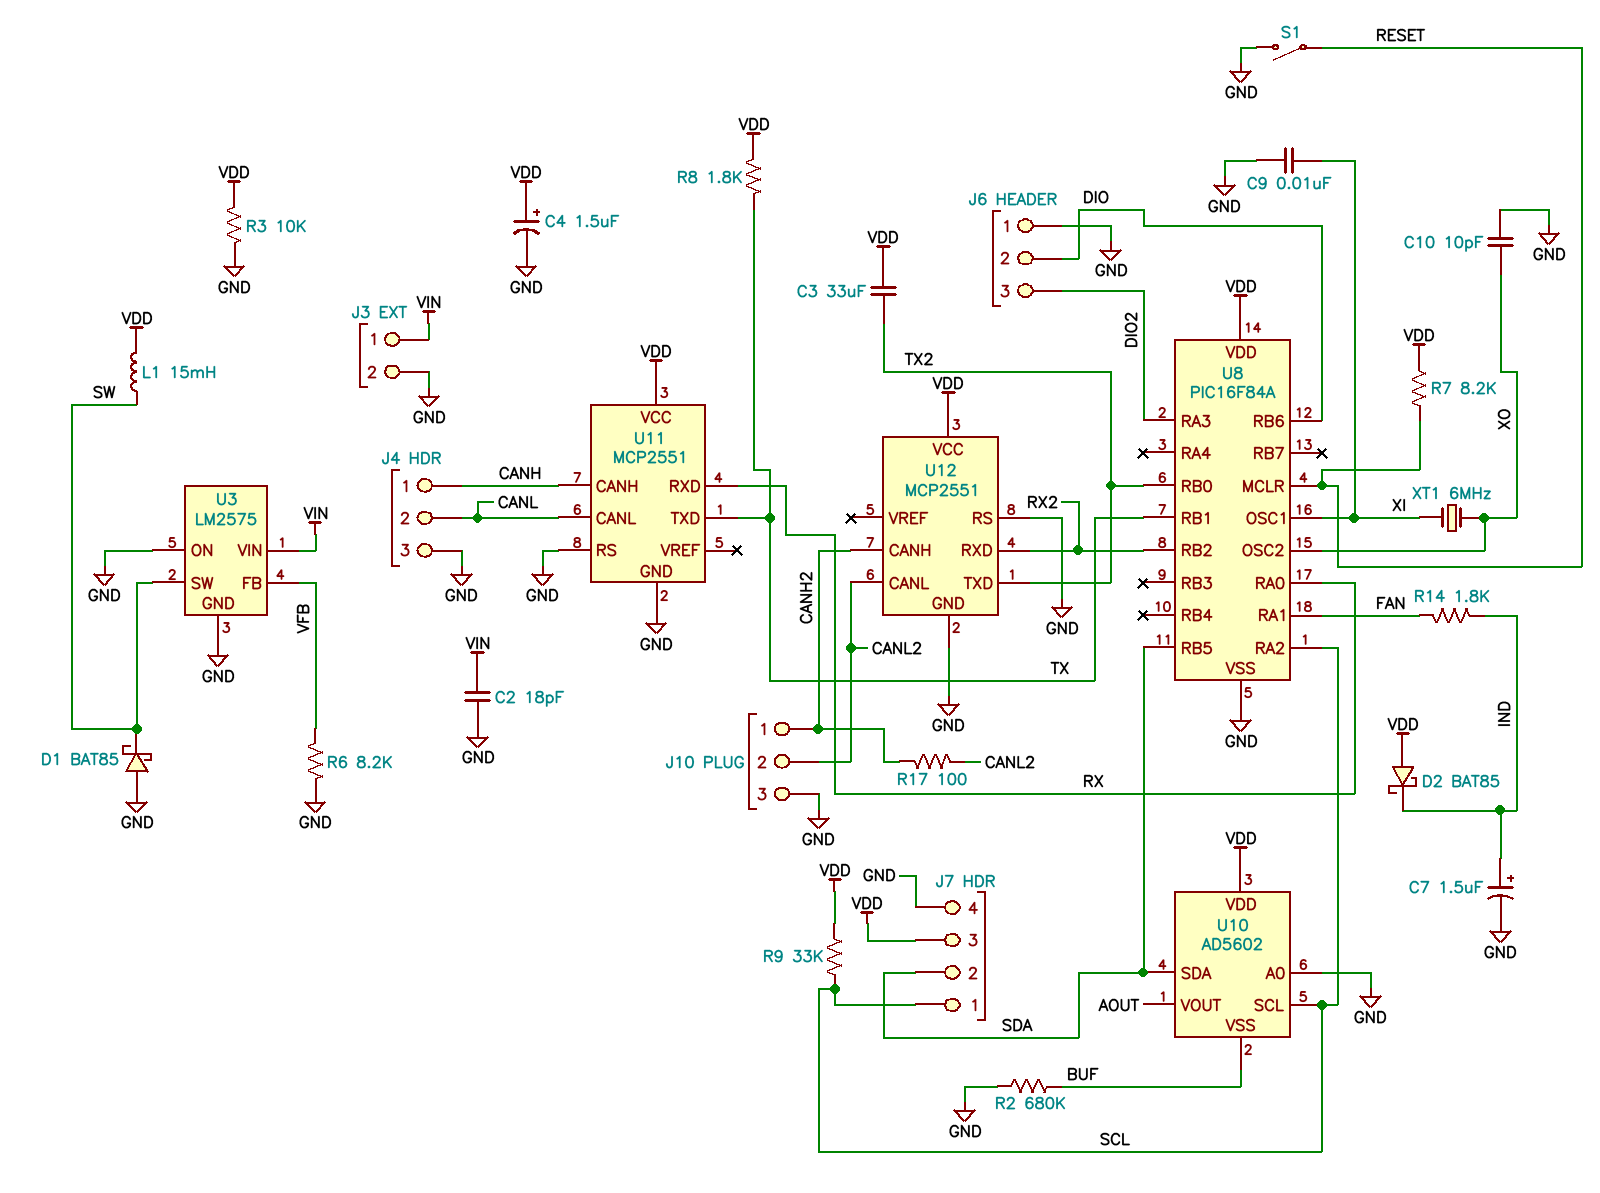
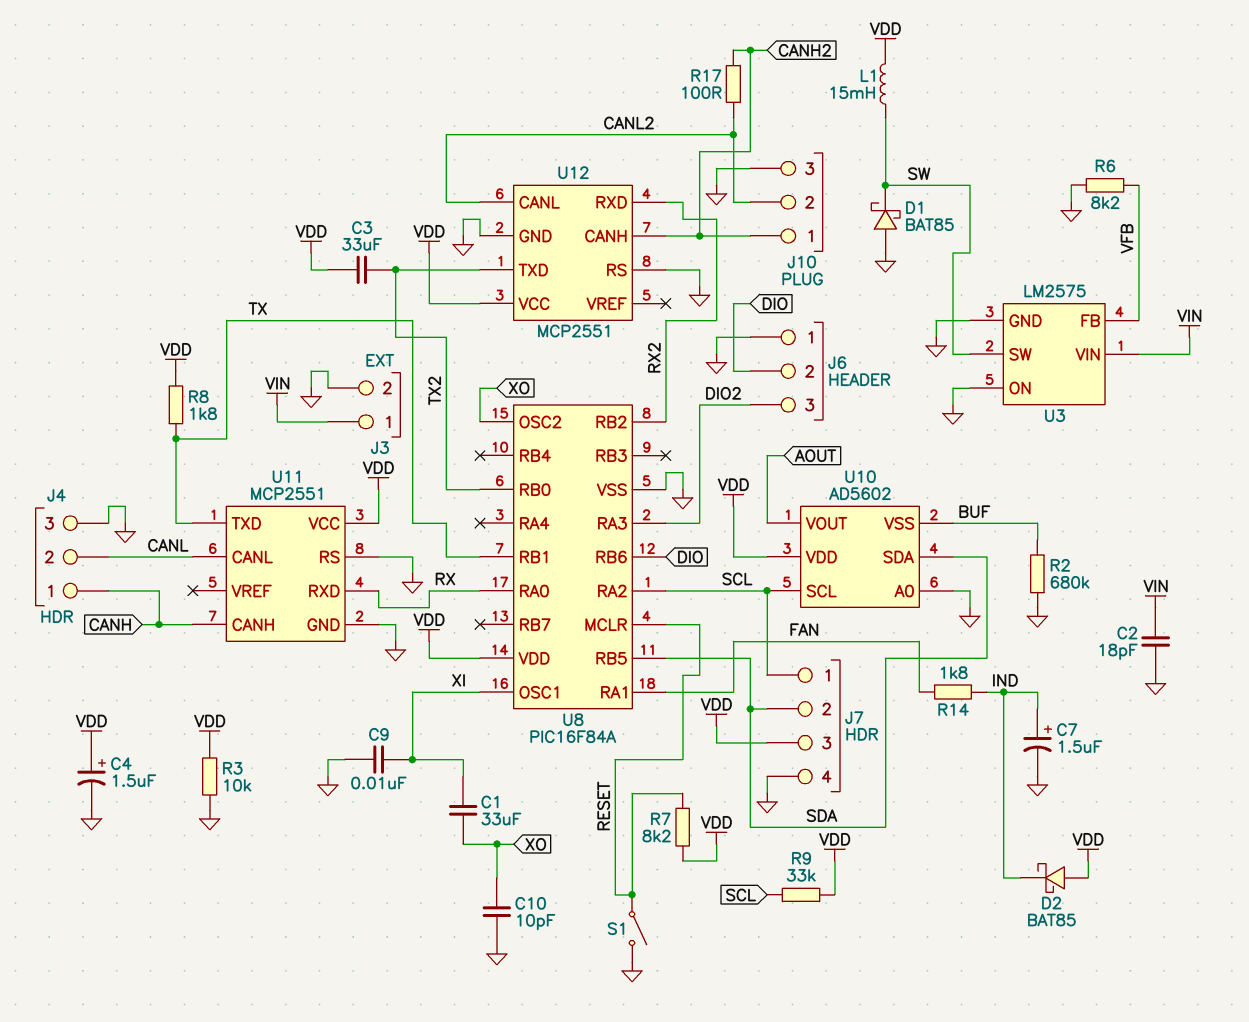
C1: none -> 33uF (XI, XO)
XT1: 6MHz (XI, XO) -> none

